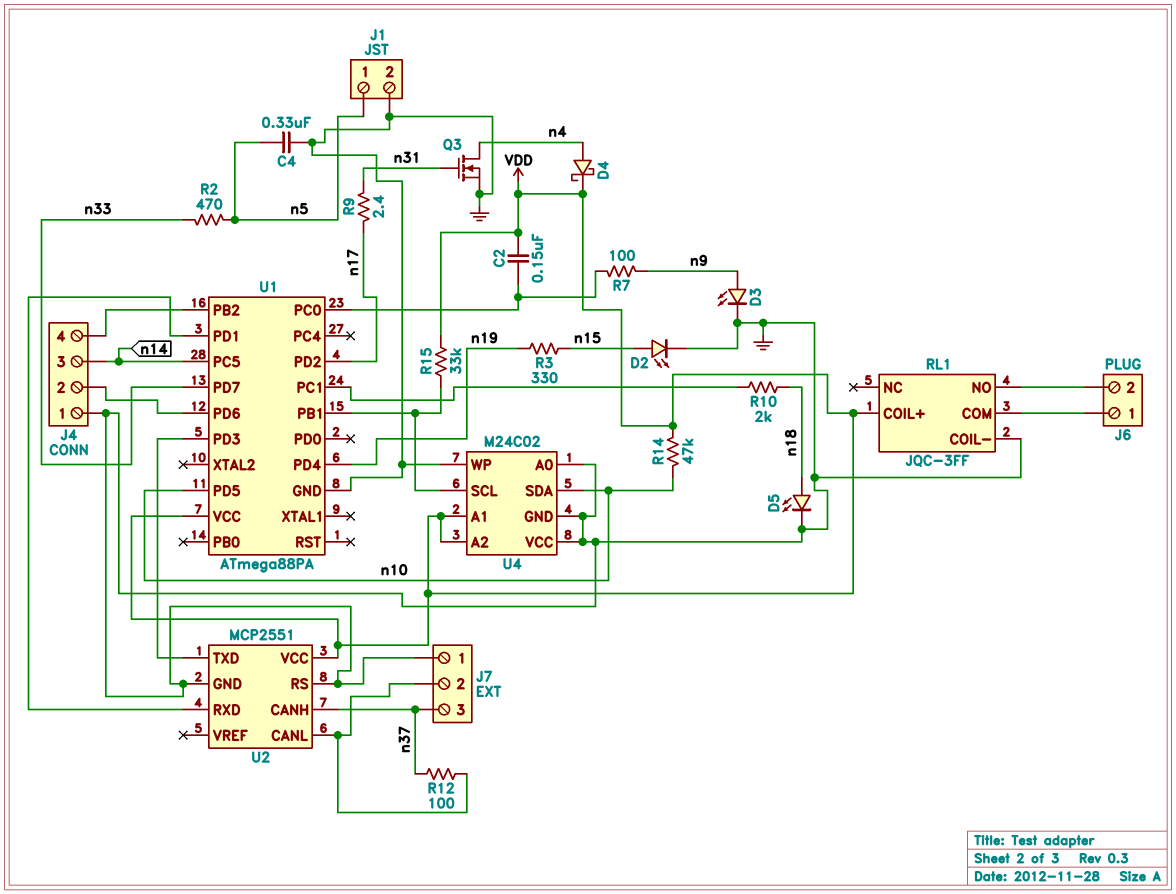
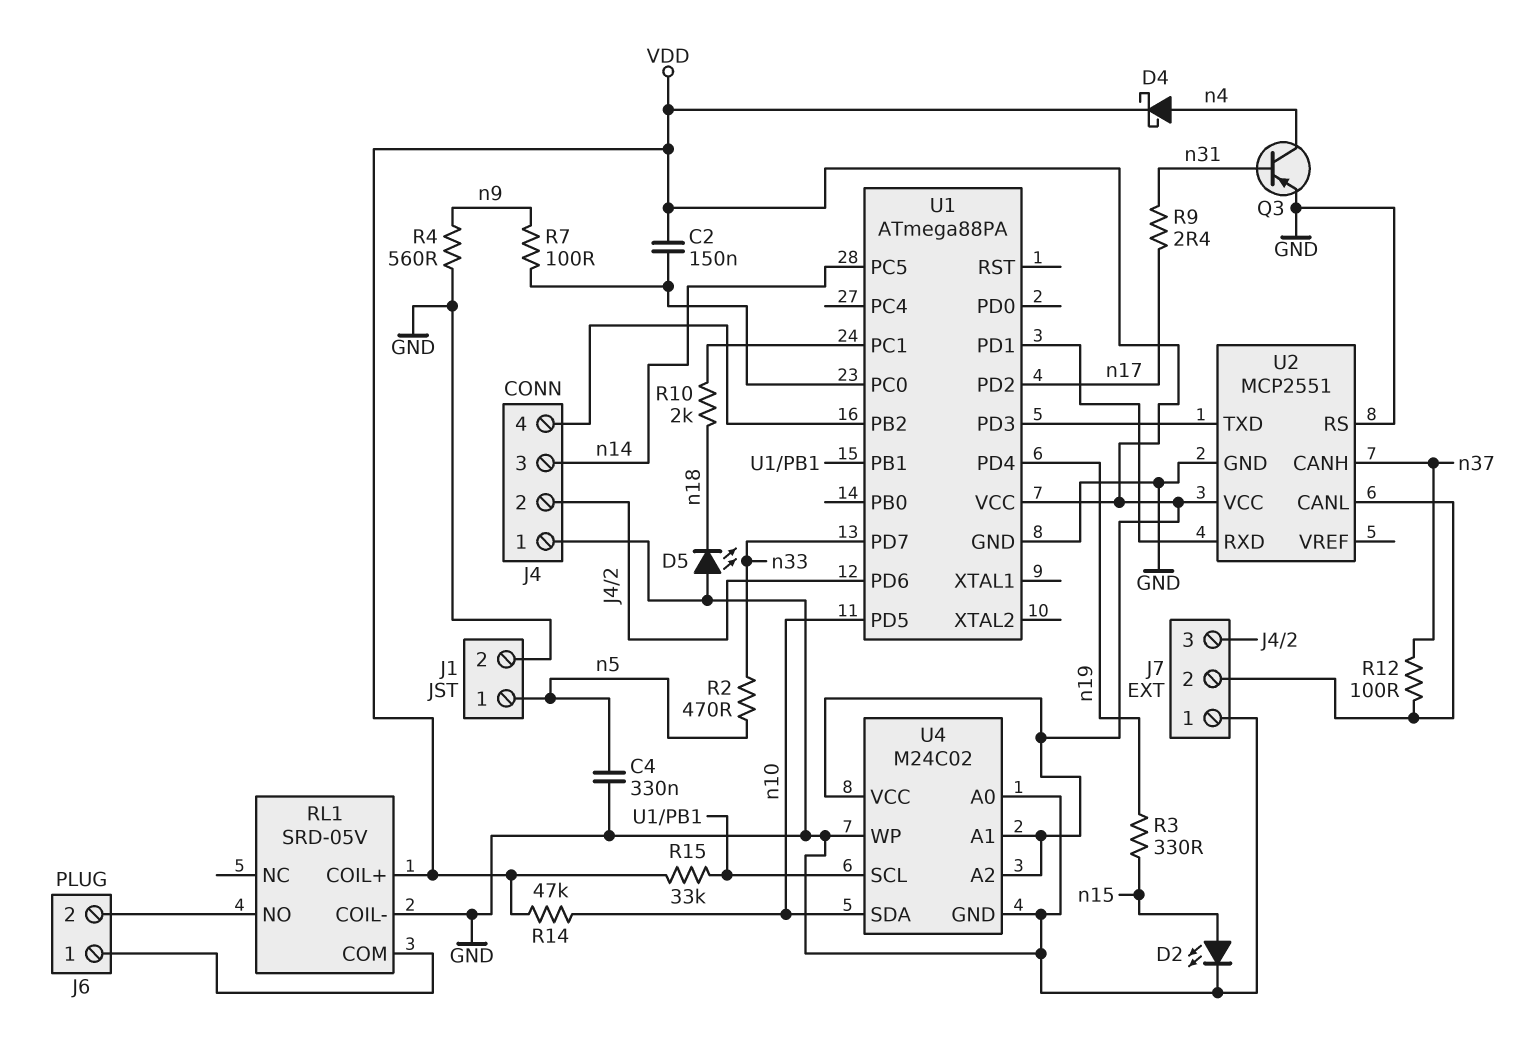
D3: LED (A n9, K GND) -> none
D5: LED (A n18, K GND) -> LED (A GND, K n18)
J7 pin 3: n37 -> J4/2
Q3: NMOS (G n31, D n4, S GND) -> PNP (B n31, C n4, E GND)
R4: none -> 560 (GND, n9)
RL1: JQC-3FF -> SRD-05V
U4 pin VCC: GND -> VDD

